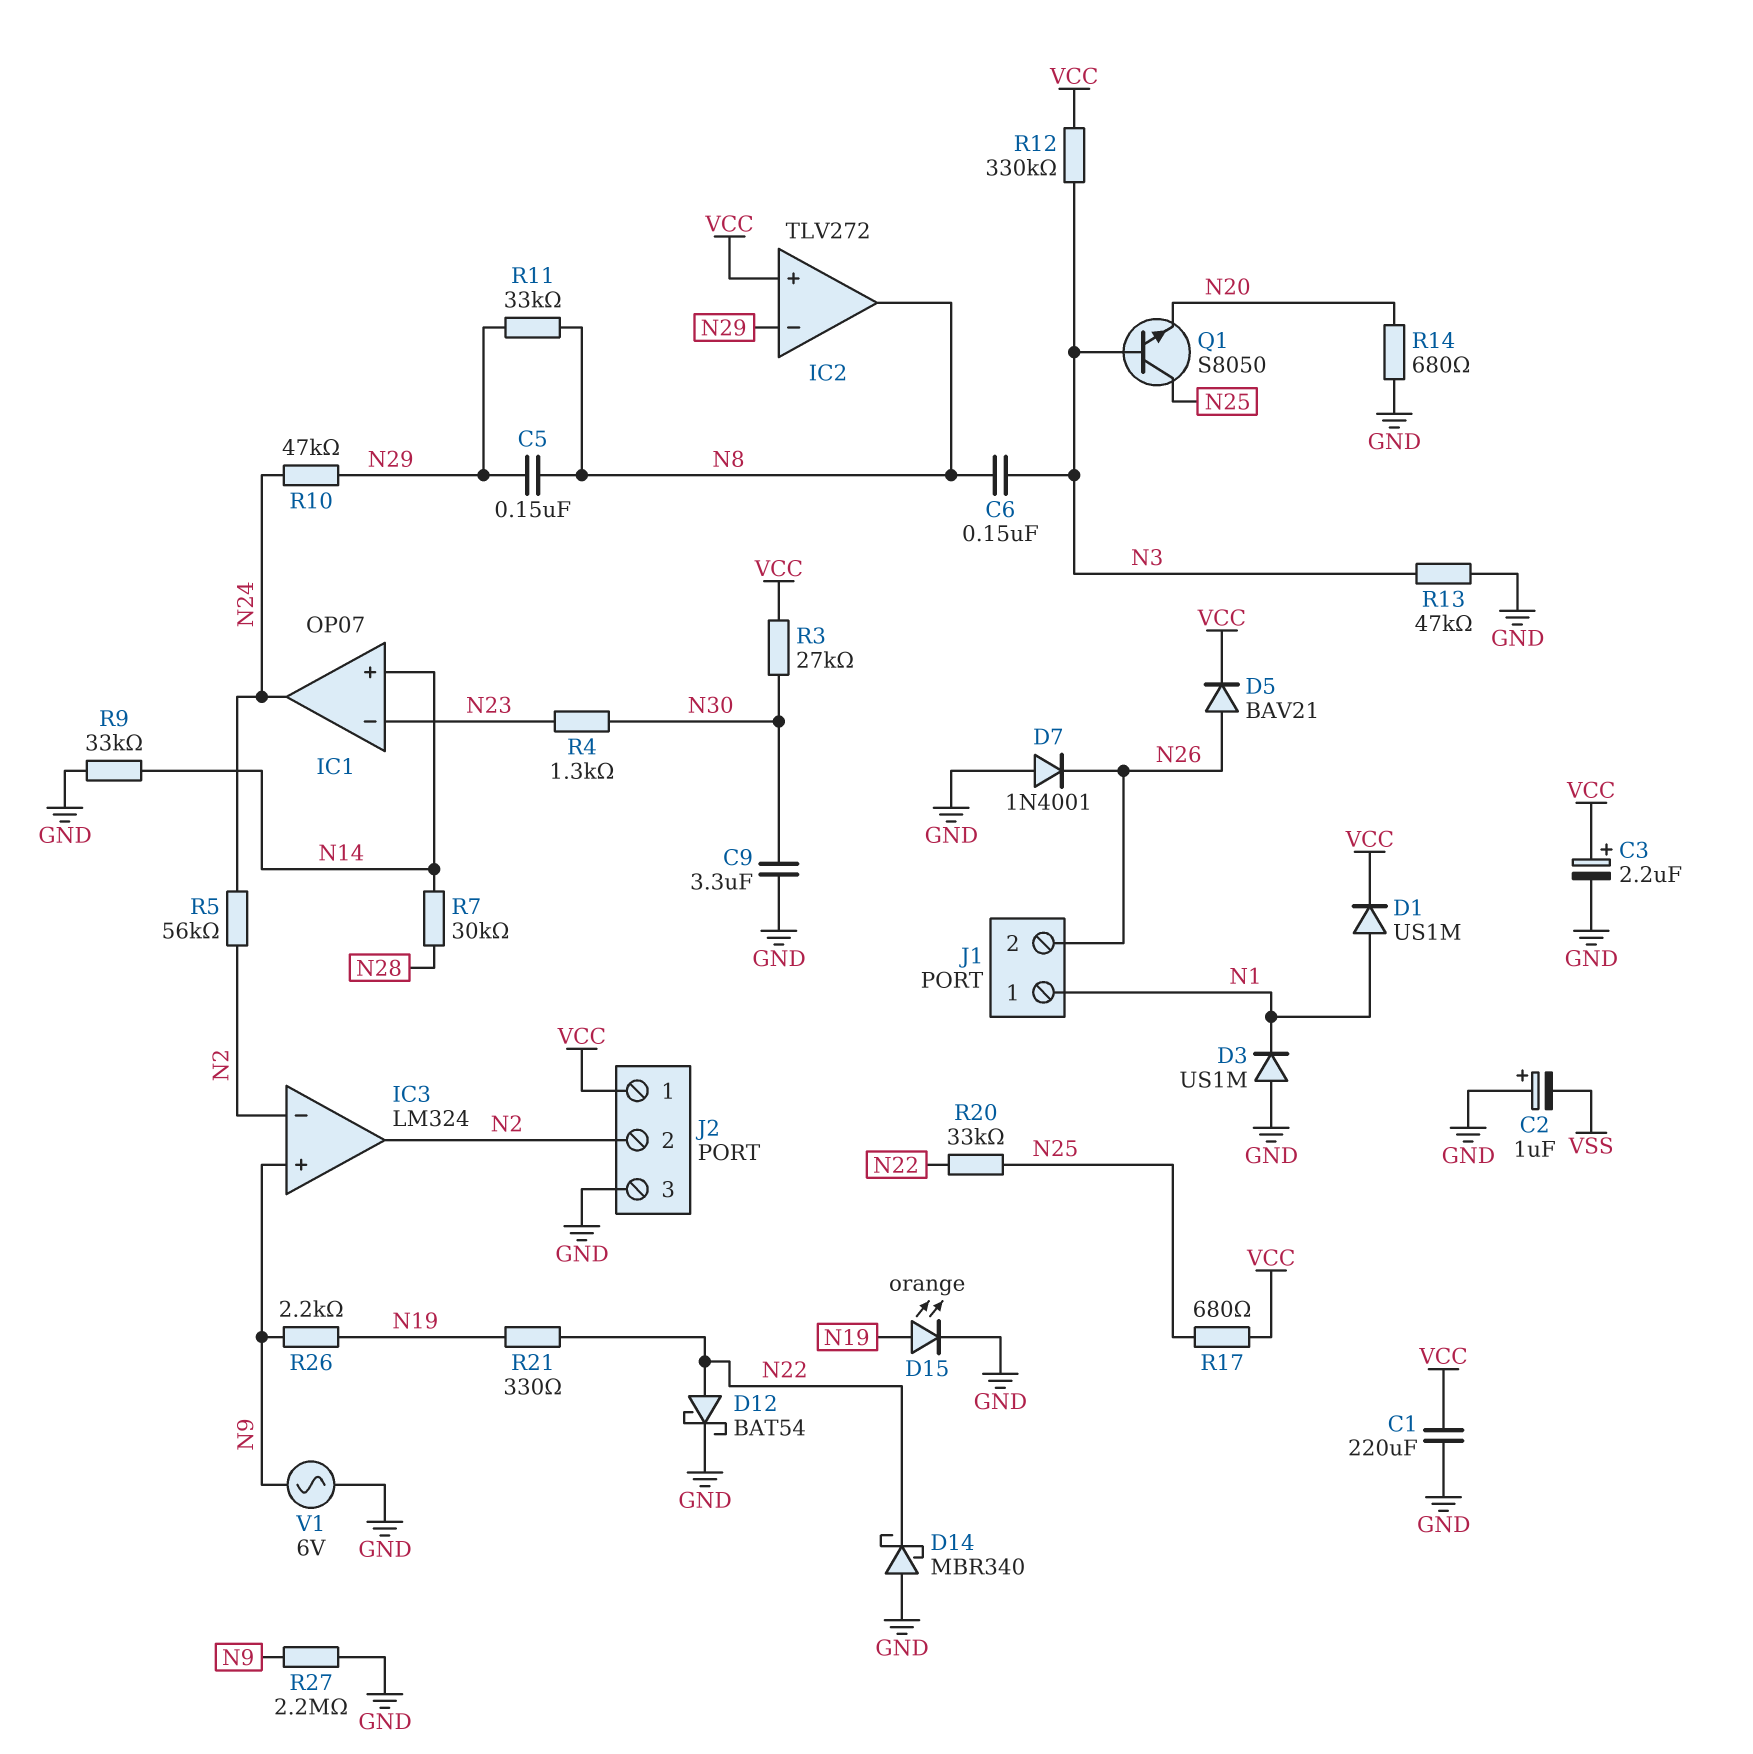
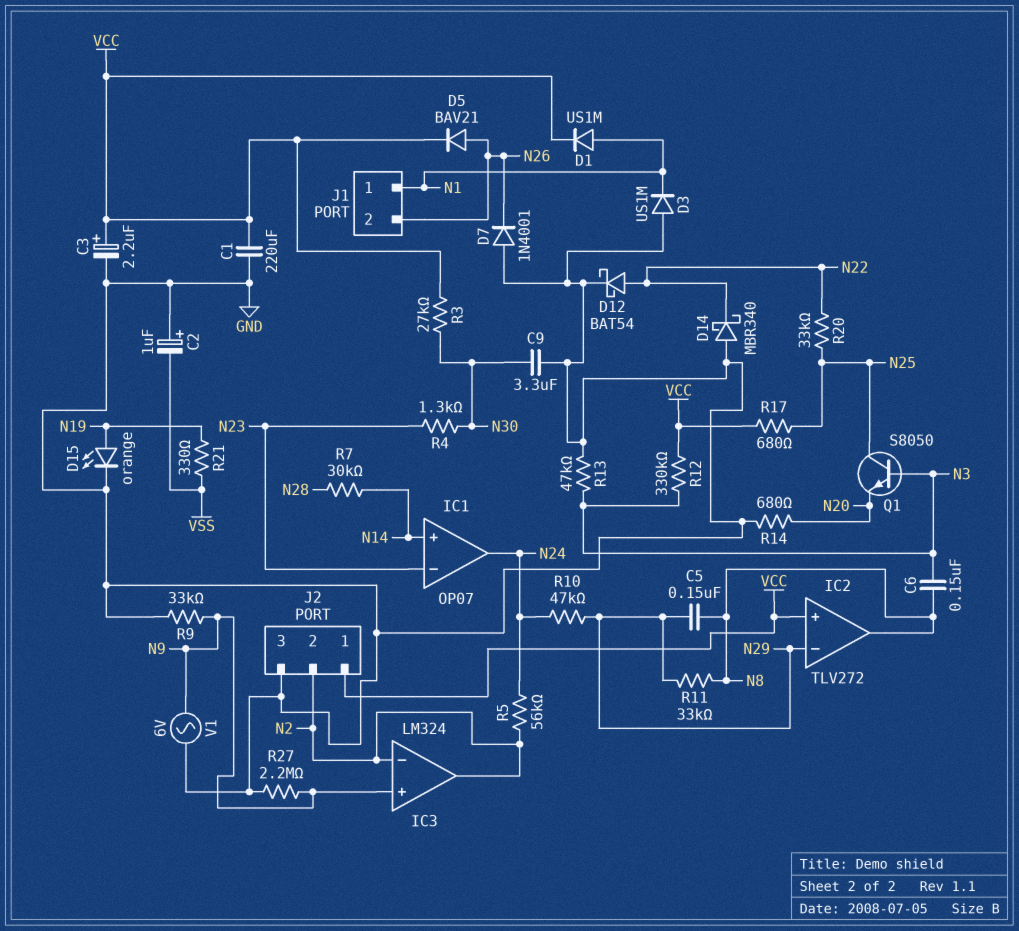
R9: 33k (GND, N14) -> 33k (GND, N9)
R21: 330 (N19, N22) -> 330 (N19, VSS)
R26: 2.2k (N9, N19) -> none

